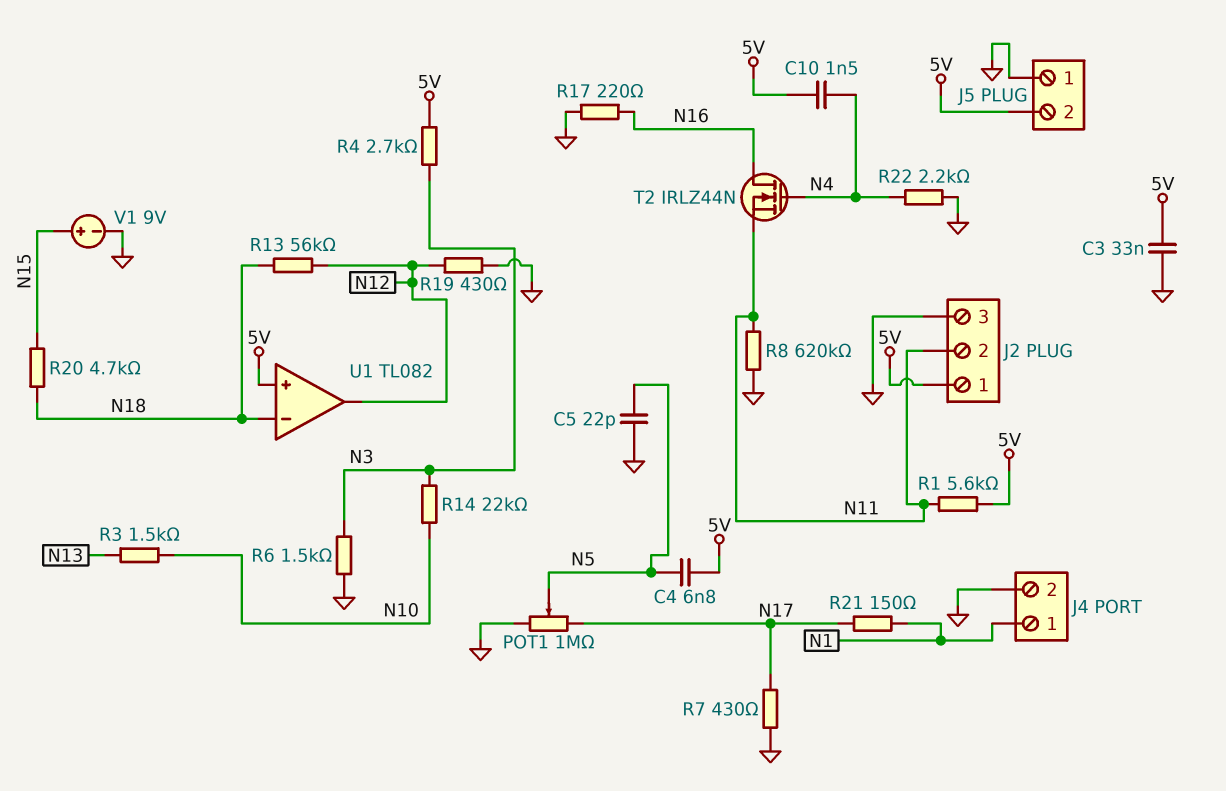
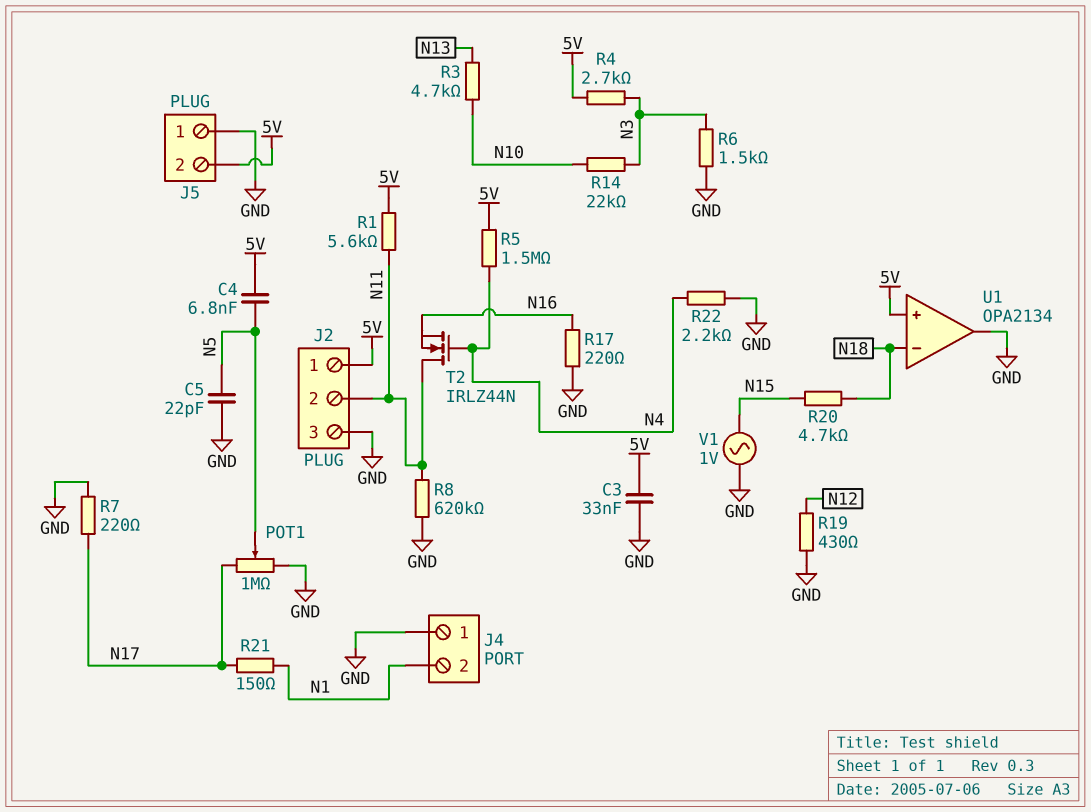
C10: 1.5nF (5V, N4) -> none
J4 pin 1: N1 -> GND
J4 pin 2: GND -> N1
R3: 1.5k (N10, N13) -> 4.7k (N10, N13)
R5: none -> 1.5M (5V, N4)
R7: 430 (GND, N17) -> 220 (GND, N17)
R13: 56k (N12, N18) -> none
T2: NMOS IRLZ44N (G N4, D N16, S N11) -> NMOS IRLZ44N (G N4, D N11, S N16)
U1: TL082 -> OPA2134
U1 pin out: N12 -> GND
V1: 9V (plus N15, minus GND) -> AC 1V (GND, N15)

